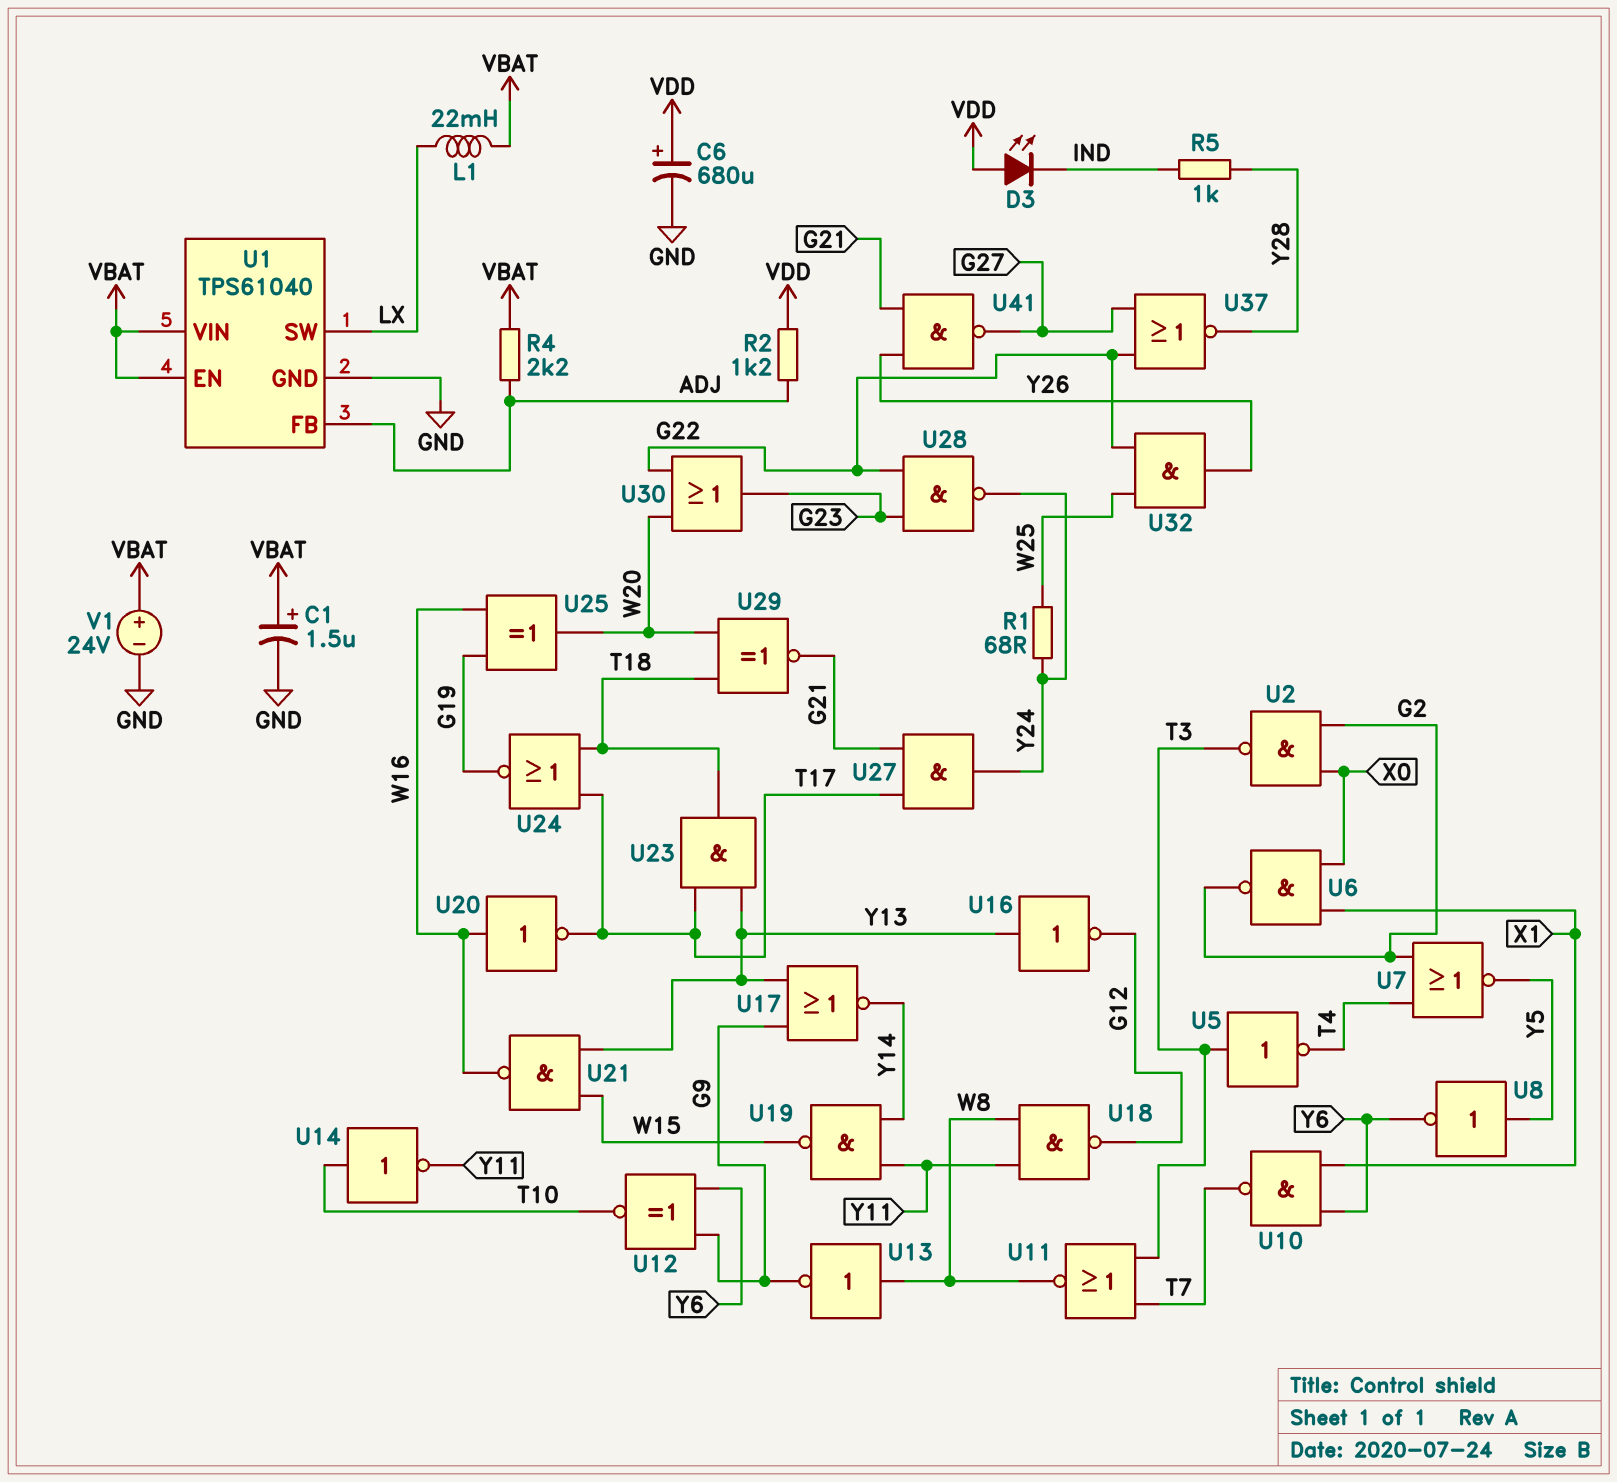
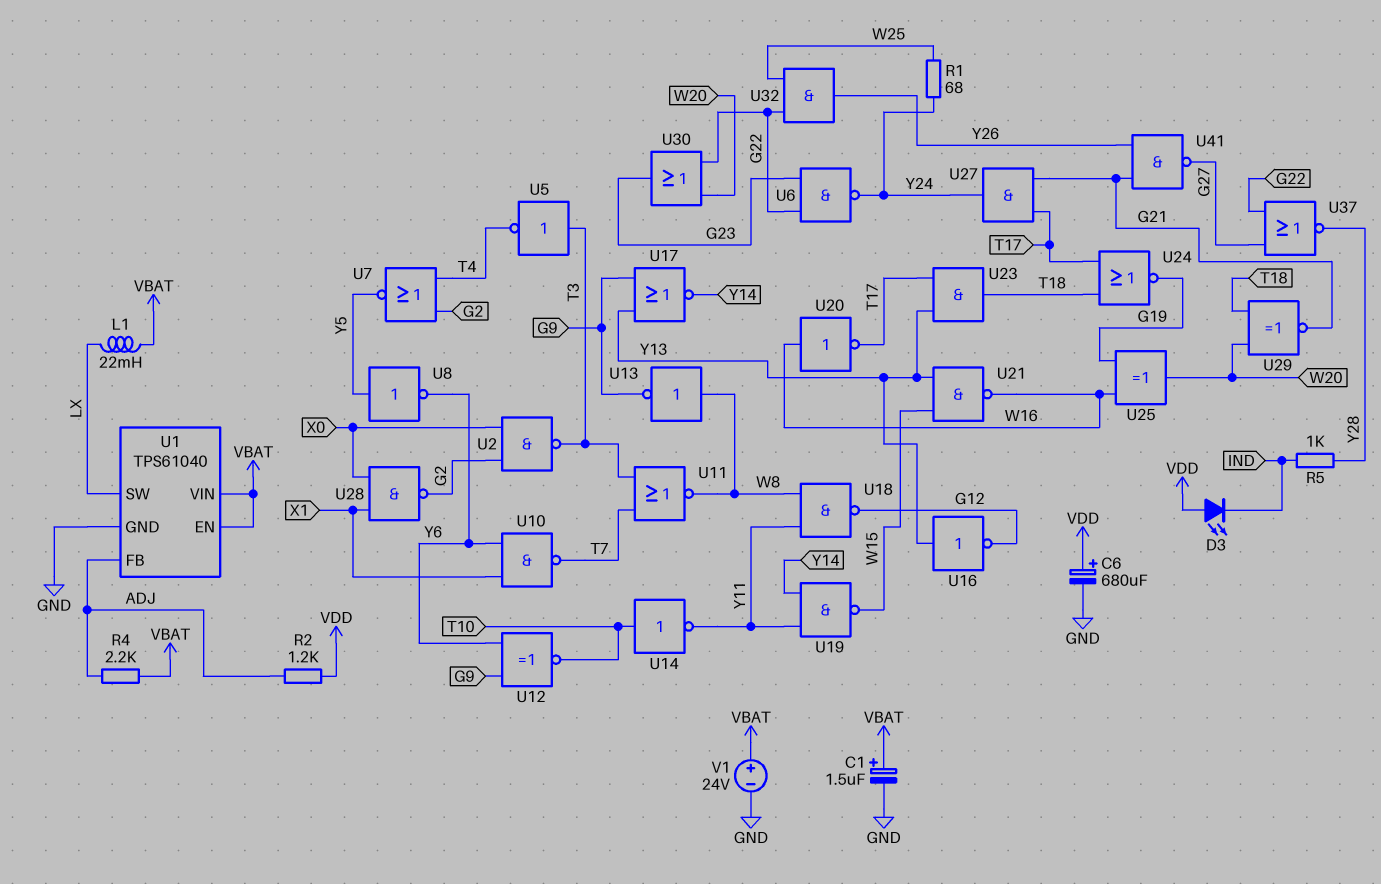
U6: NAND (in X0, in X1, out G2) -> NAND (in G22, in G23, out Y24)
U28: NAND (in G22, in G23, out Y24) -> NAND (in X0, in X1, out G2)

